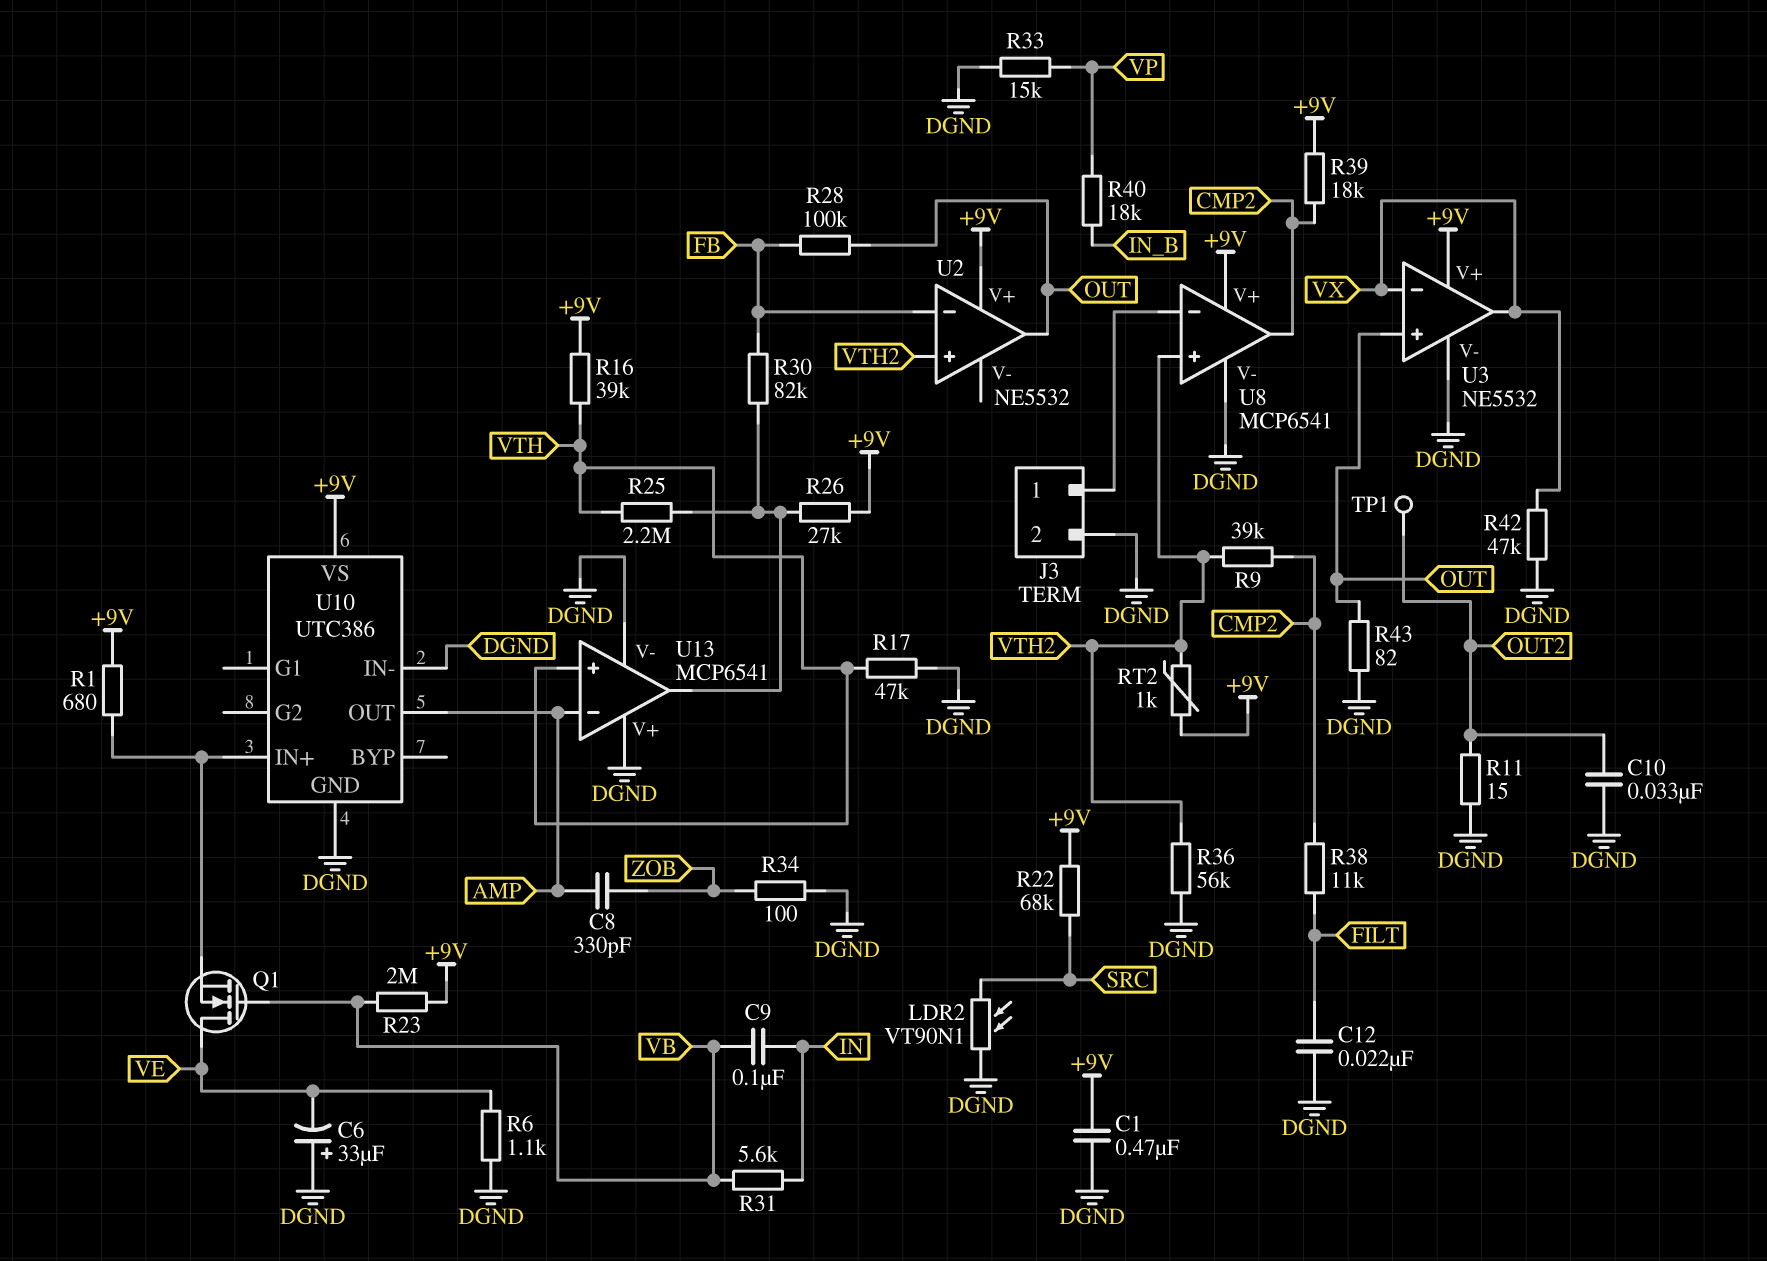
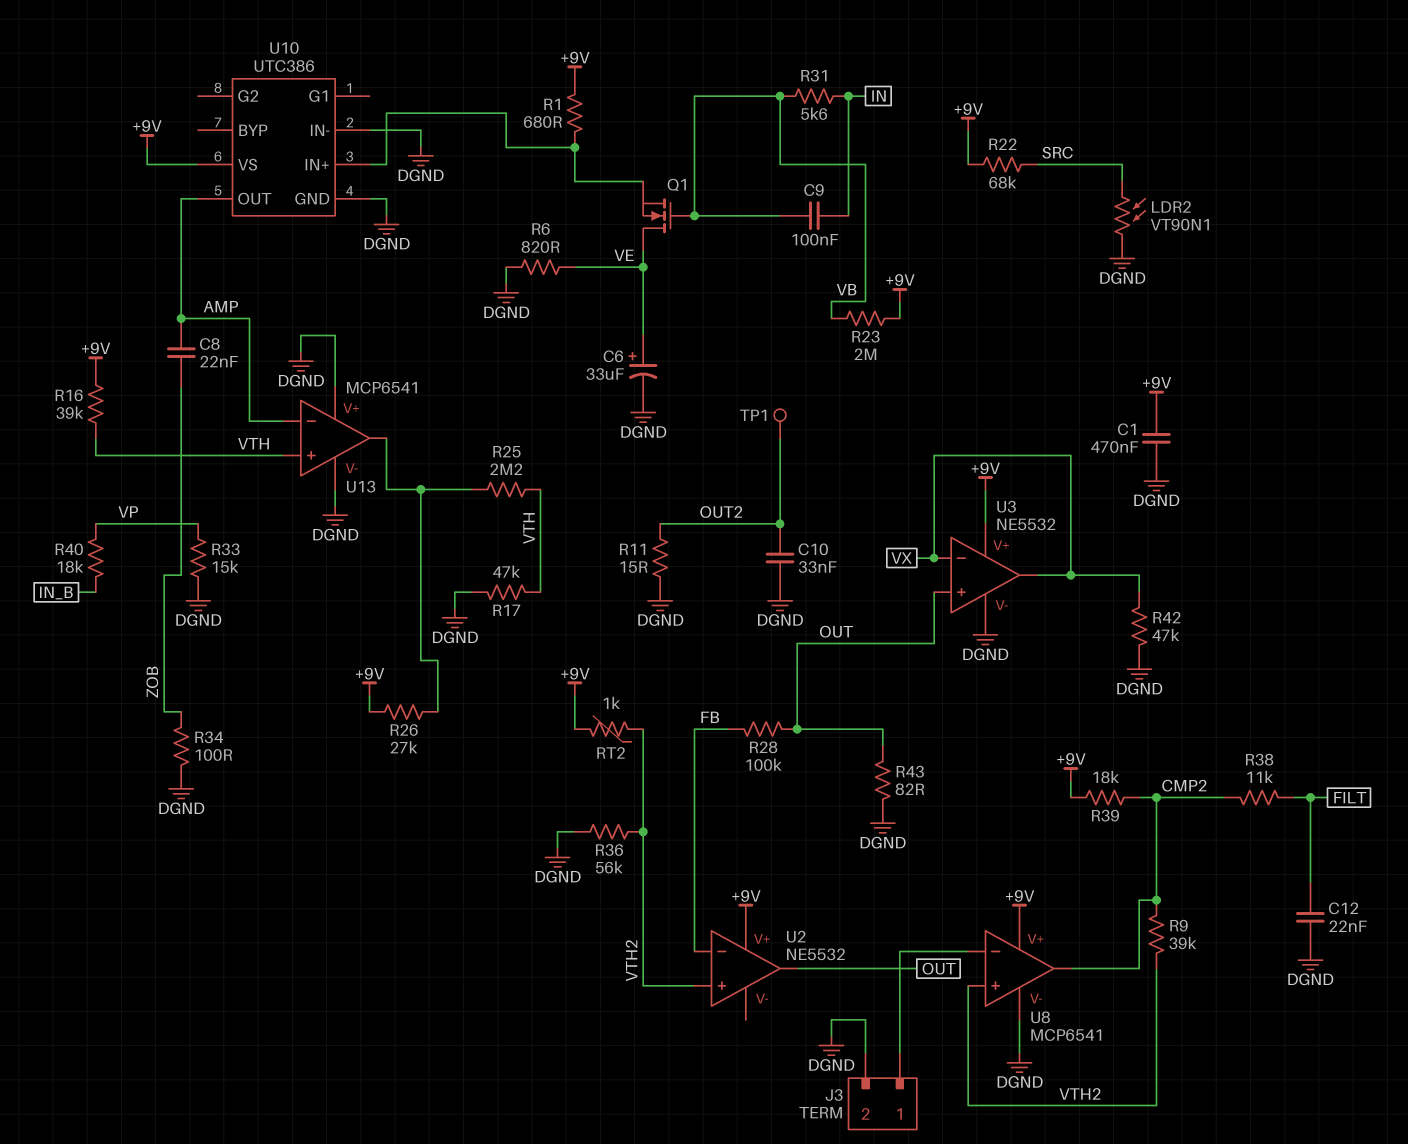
C6: 33uF (plus DGND, minus VE) -> 33uF (plus VE, minus DGND)
C8: 330pF (AMP, ZOB) -> 22nF (AMP, ZOB)
R6: 1.1k (DGND, VE) -> 820 (DGND, VE)
R30: 82k (FB, U13/out) -> none

